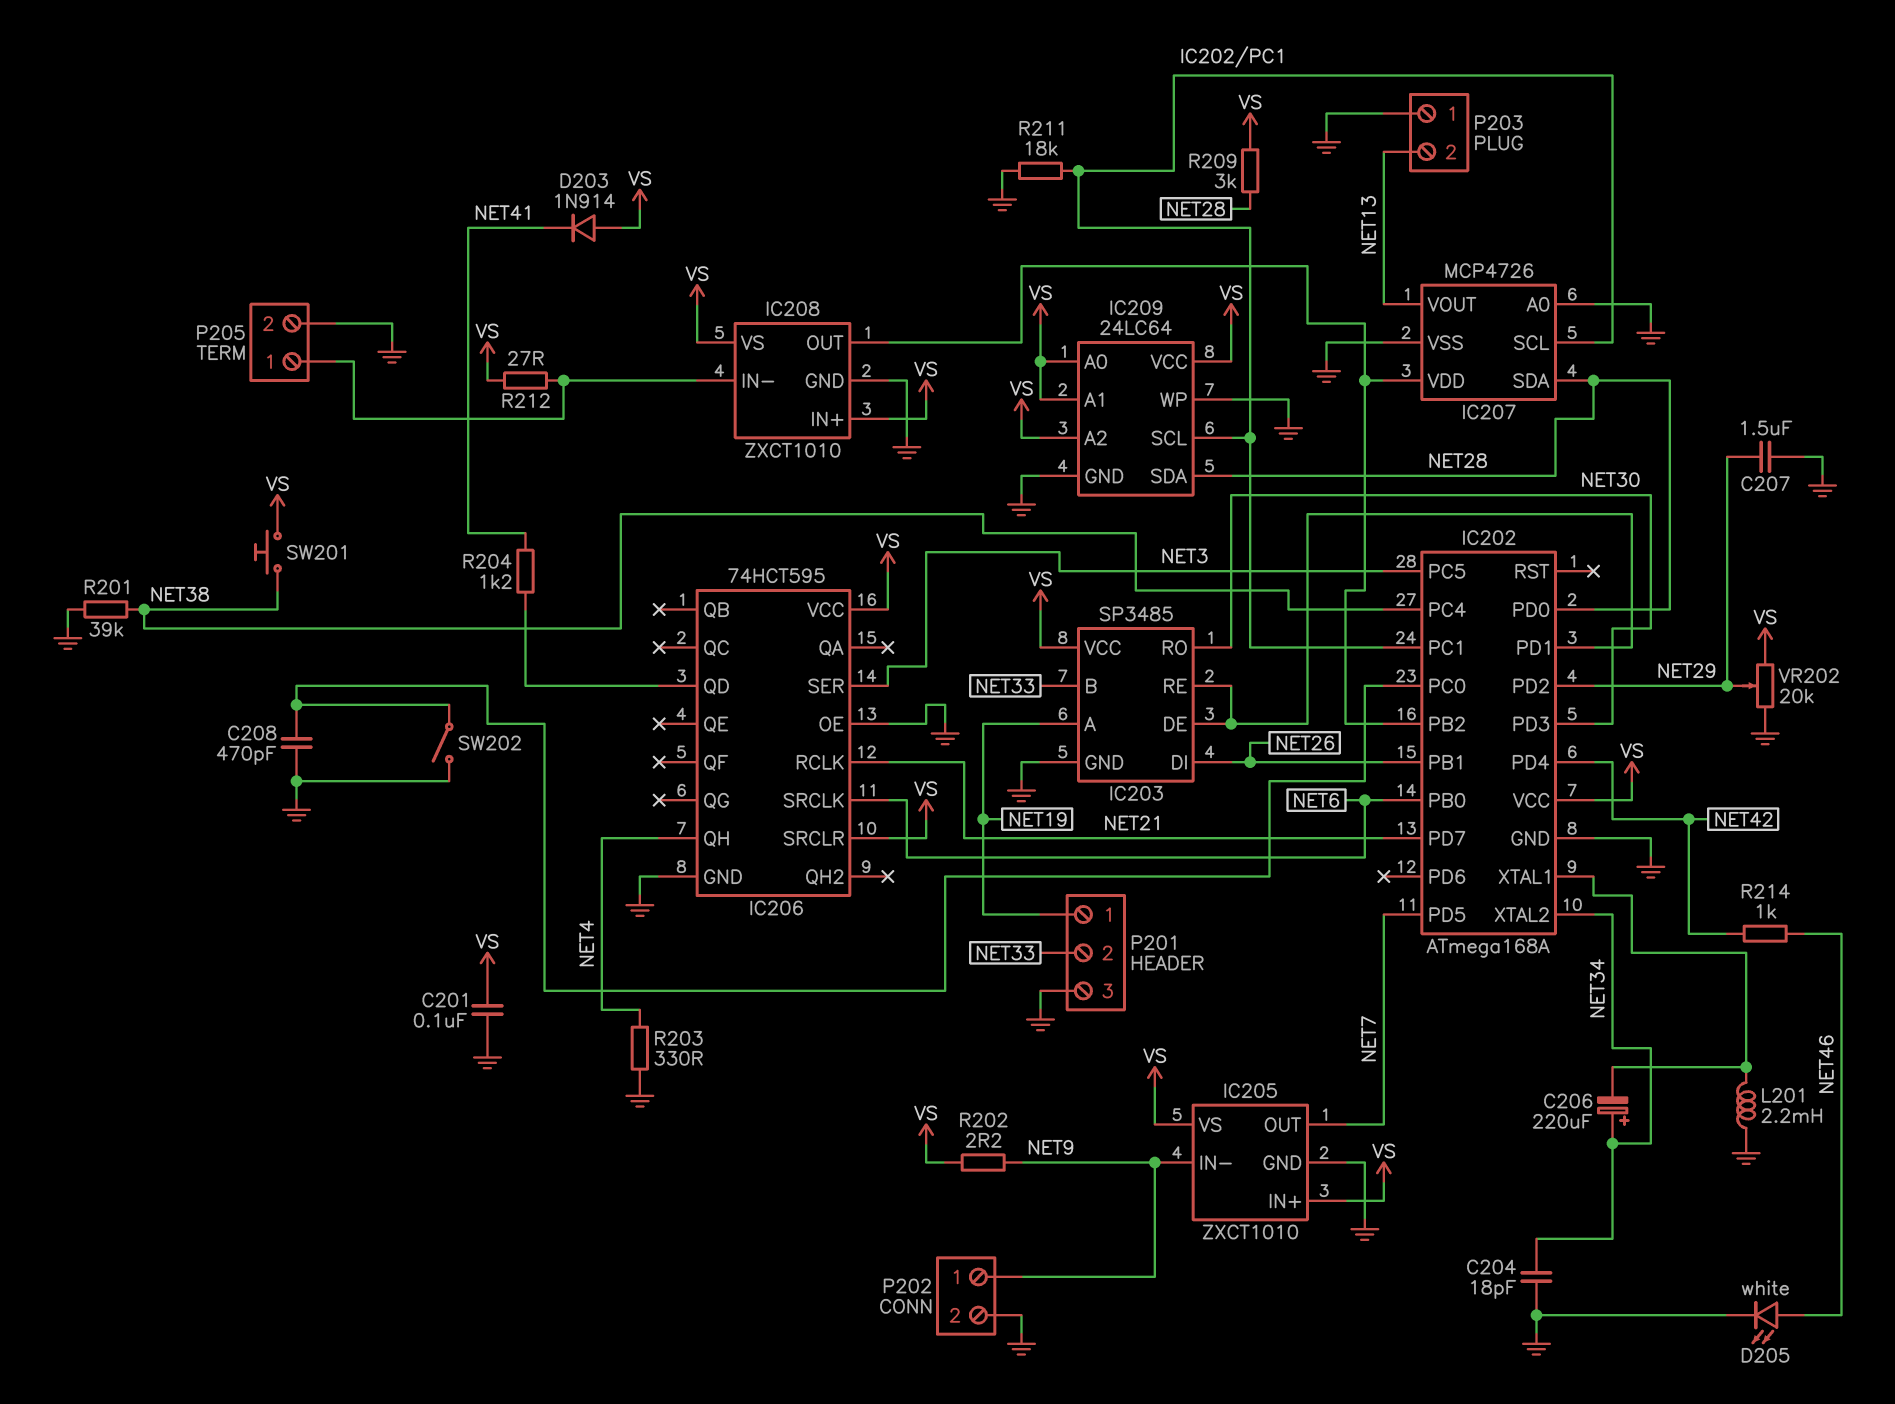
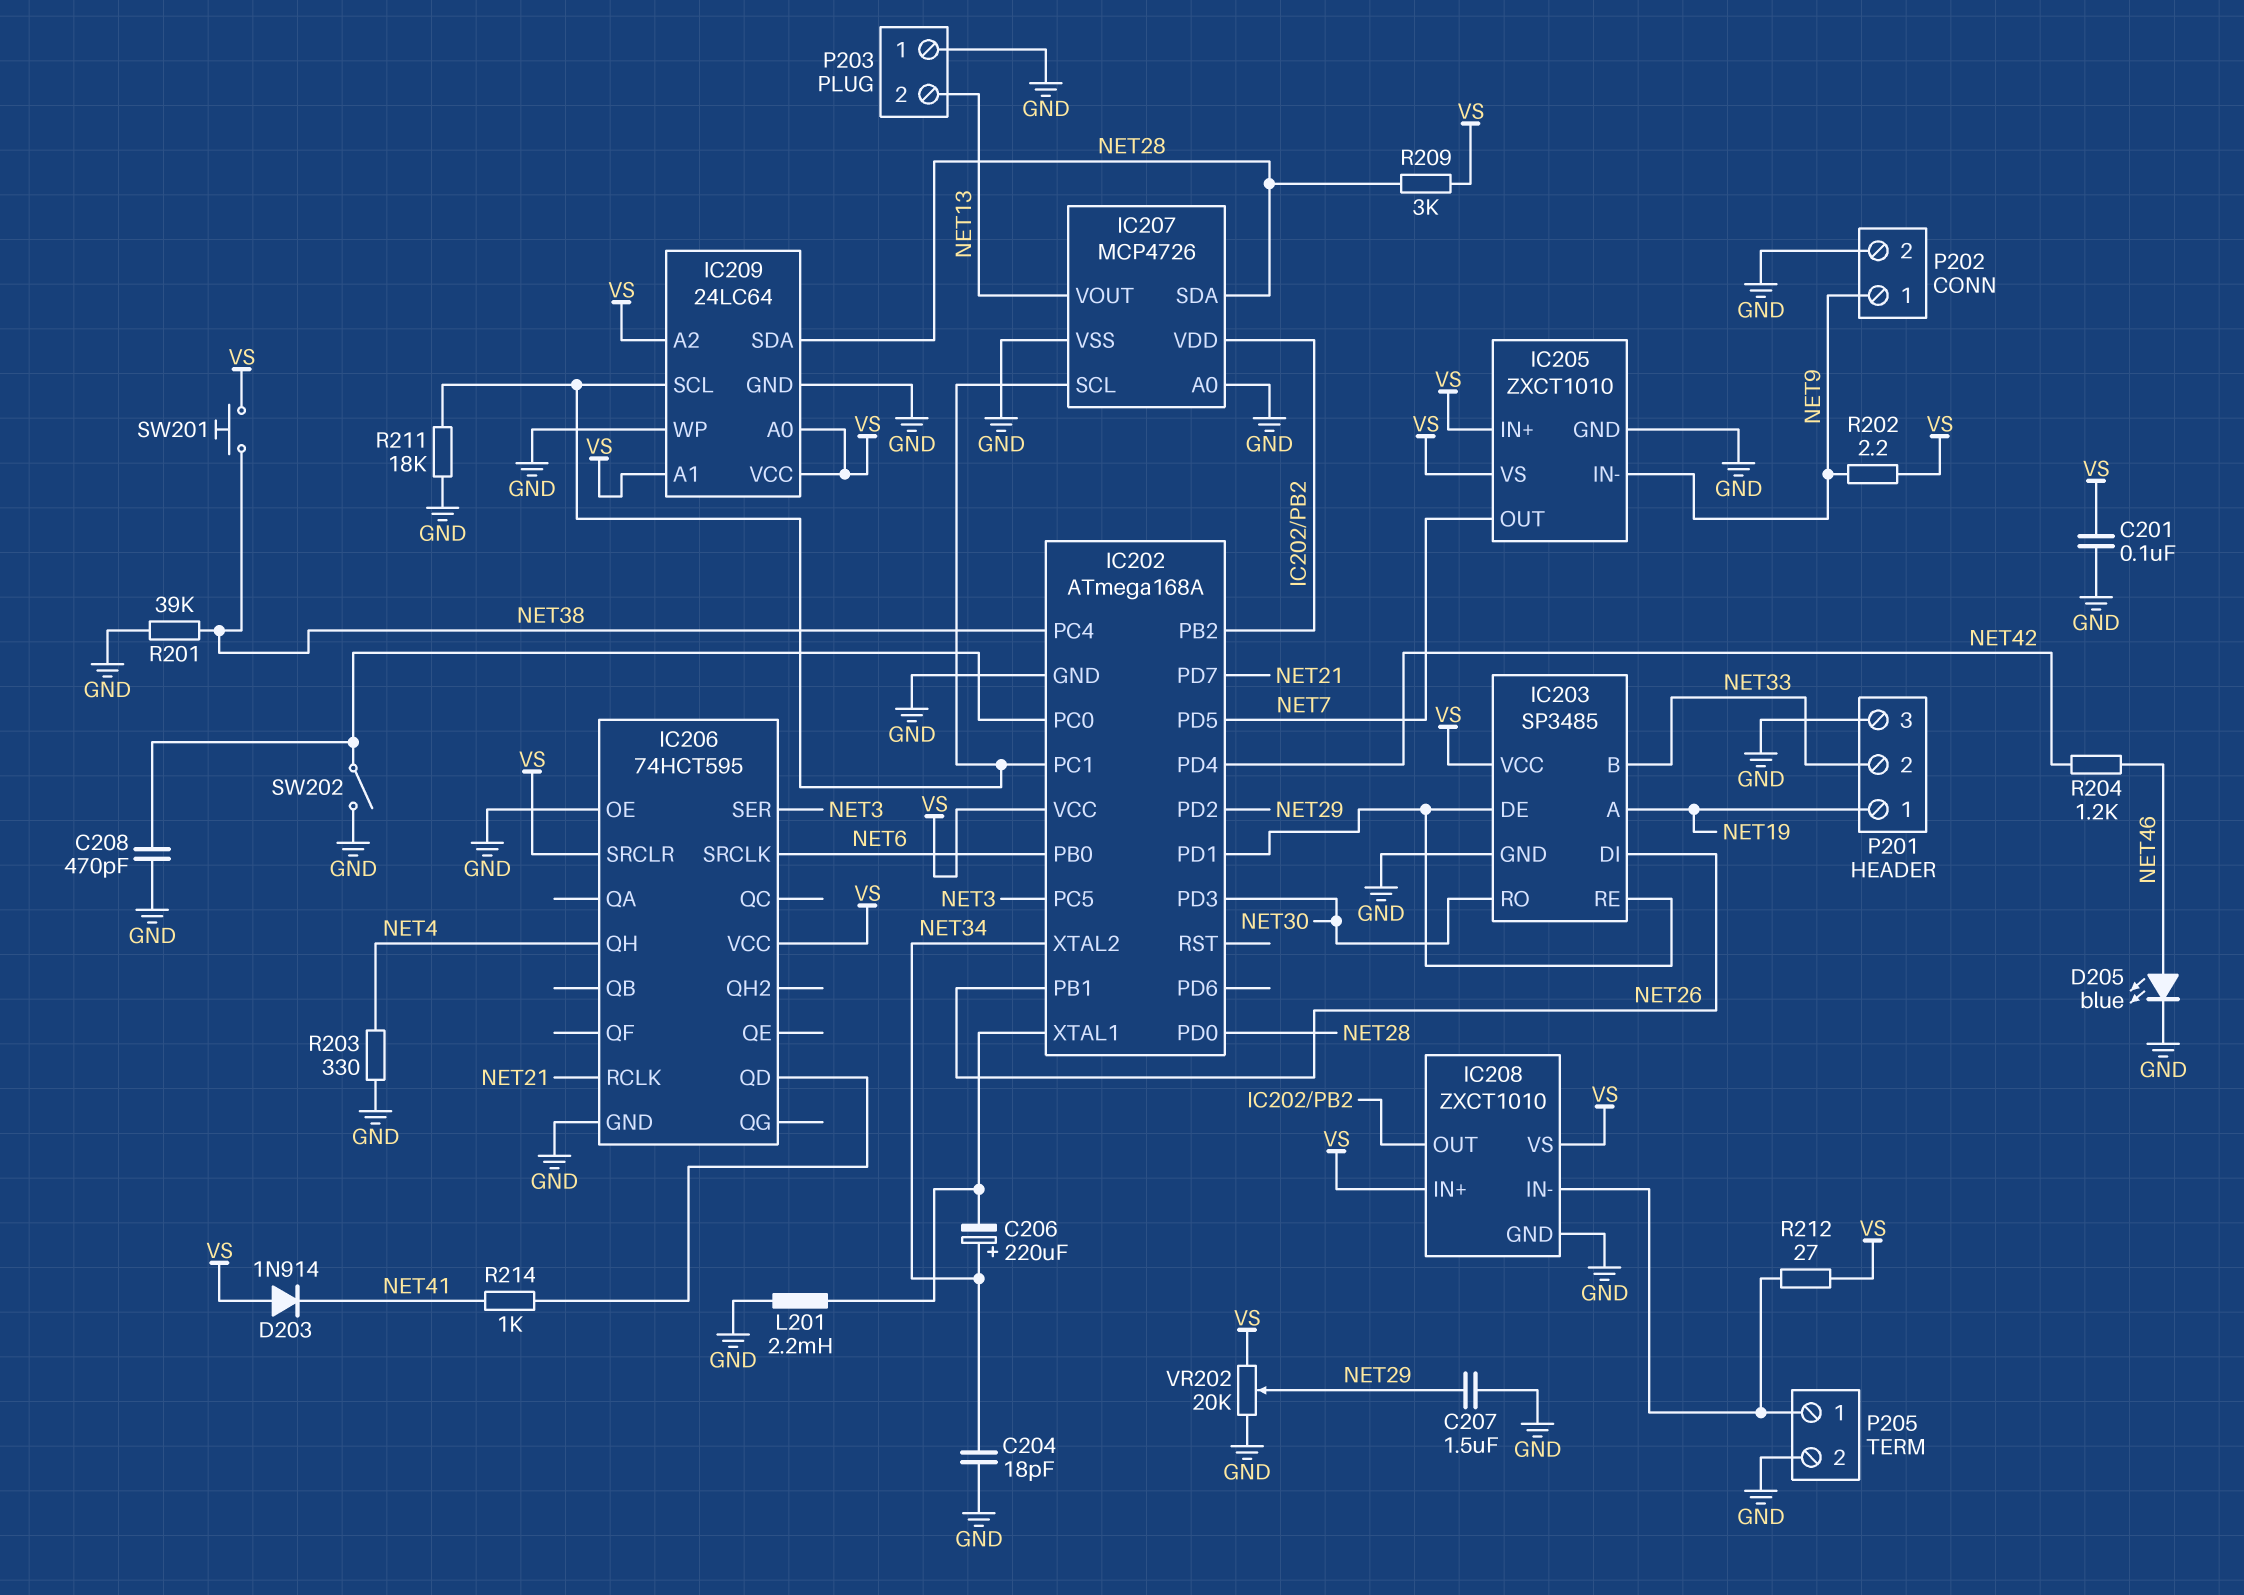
D205: LED white (A NET46, K GND) -> LED blue (A NET46, K GND)
R204: 1.2k (IC206/QD, NET41) -> 1.2k (NET42, NET46)
R214: 1k (NET42, NET46) -> 1k (IC206/QD, NET41)

